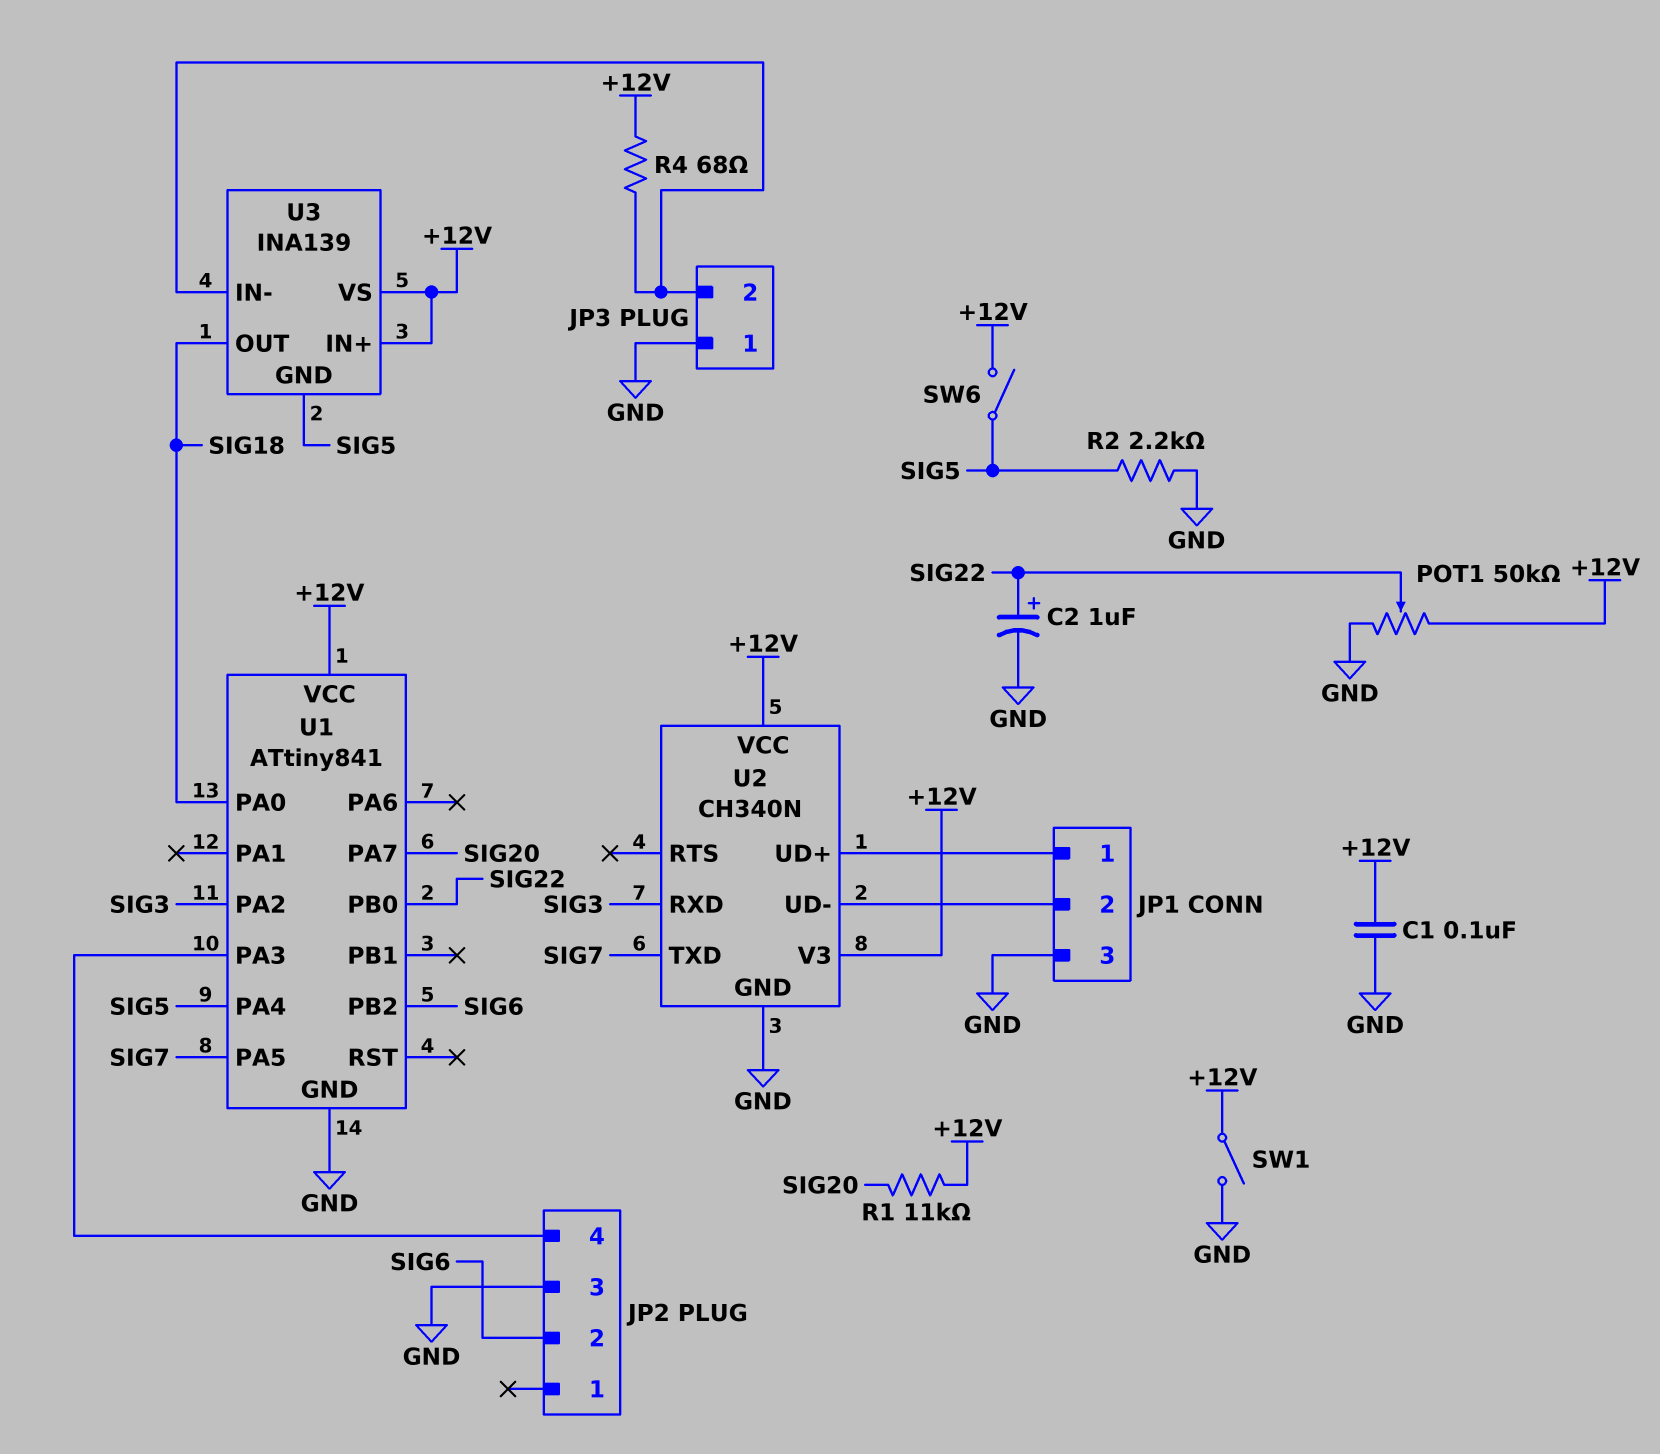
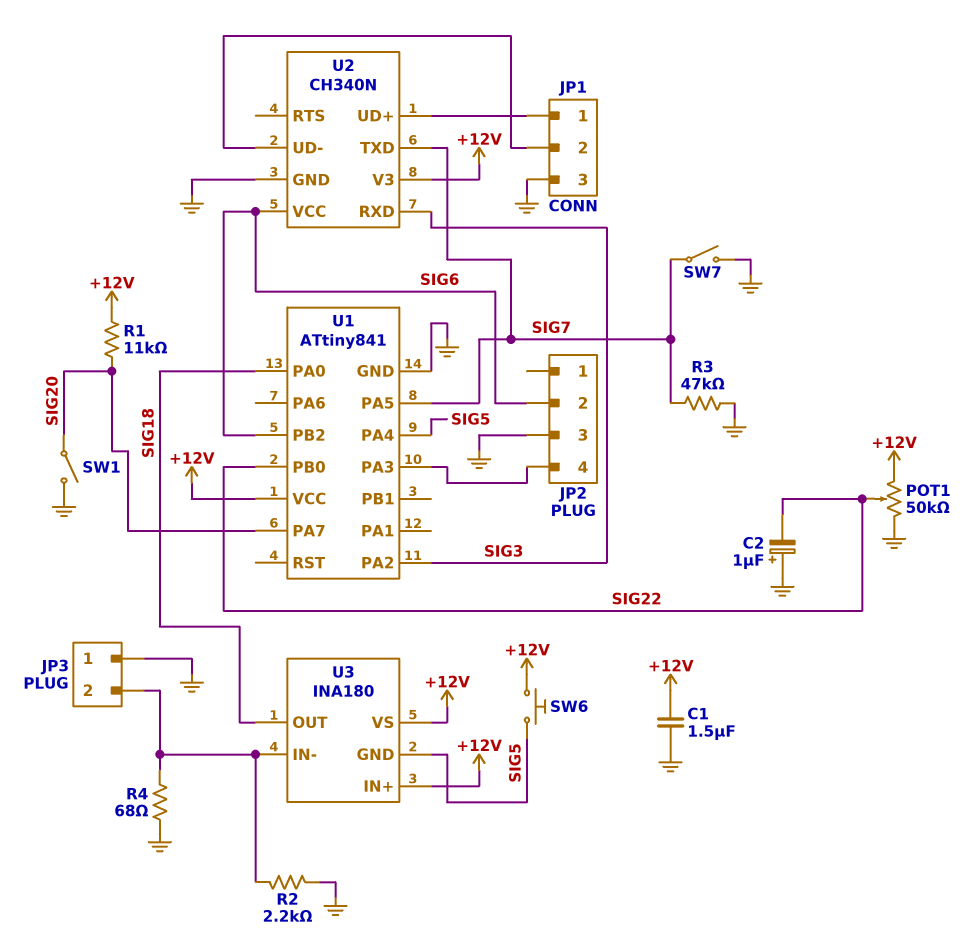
C1: 100nF (+12V, GND) -> 1.5uF (+12V, GND)
C2: 1uF (plus SIG22, minus GND) -> 1uF (plus GND, minus SIG22)
R2: 2.2k (GND, SIG5) -> 2.2k (GND, JP3/2)
R3: none -> 47k (GND, SIG7)
R4: 68 (+12V, JP3/2) -> 68 (GND, JP3/2)
SW1: switch (+12V, GND) -> switch (GND, SIG20)
SW6: switch (+12V, SIG5) -> button (+12V, SIG5)
SW7: none -> switch (GND, SIG7)
U2 pin VCC: +12V -> SIG6
U3: INA139 -> INA180

